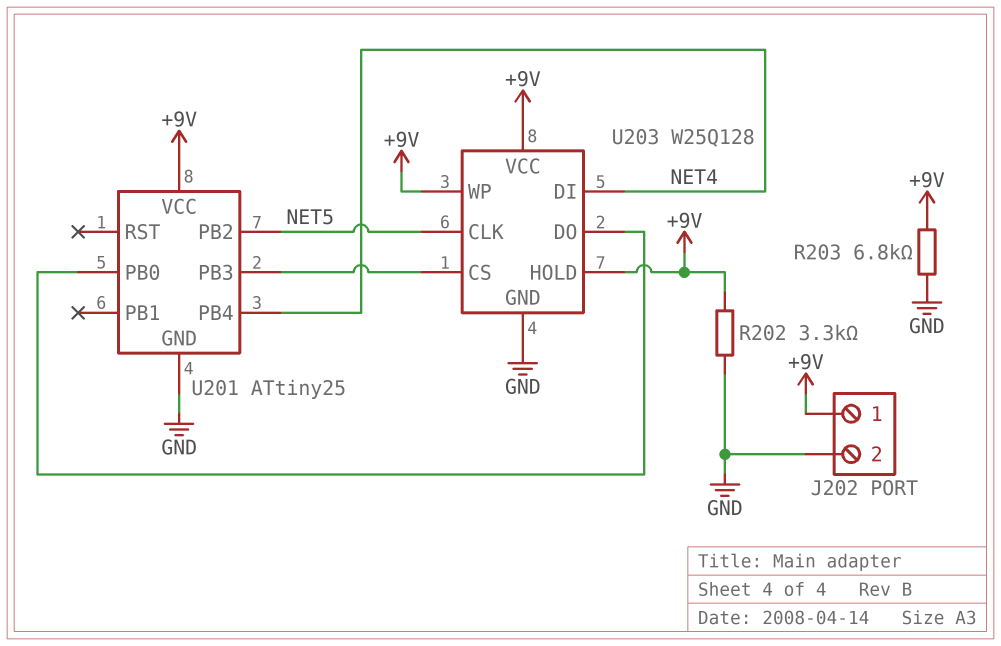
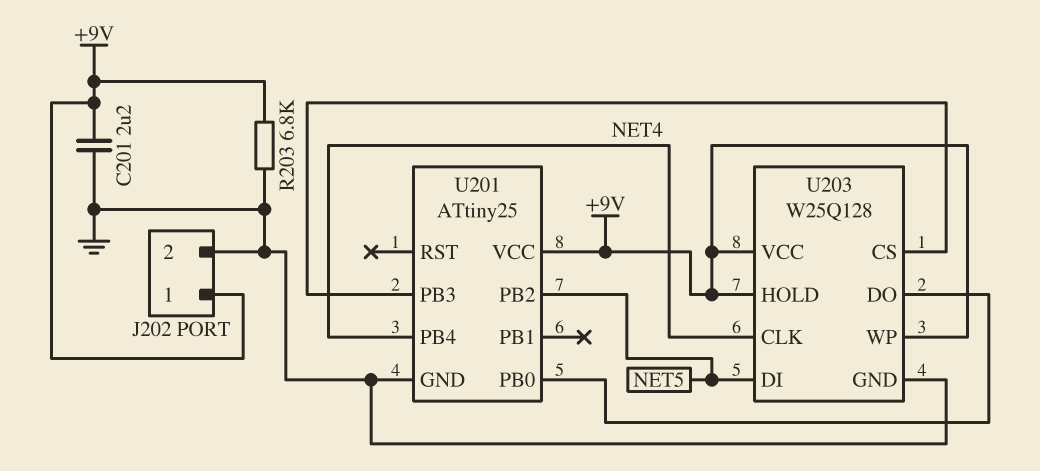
C201: none -> 2.2uF (+9V, GND)
R202: 3.3k (+9V, GND) -> none
U203 pin CLK: NET5 -> NET4
U203 pin DI: NET4 -> NET5

